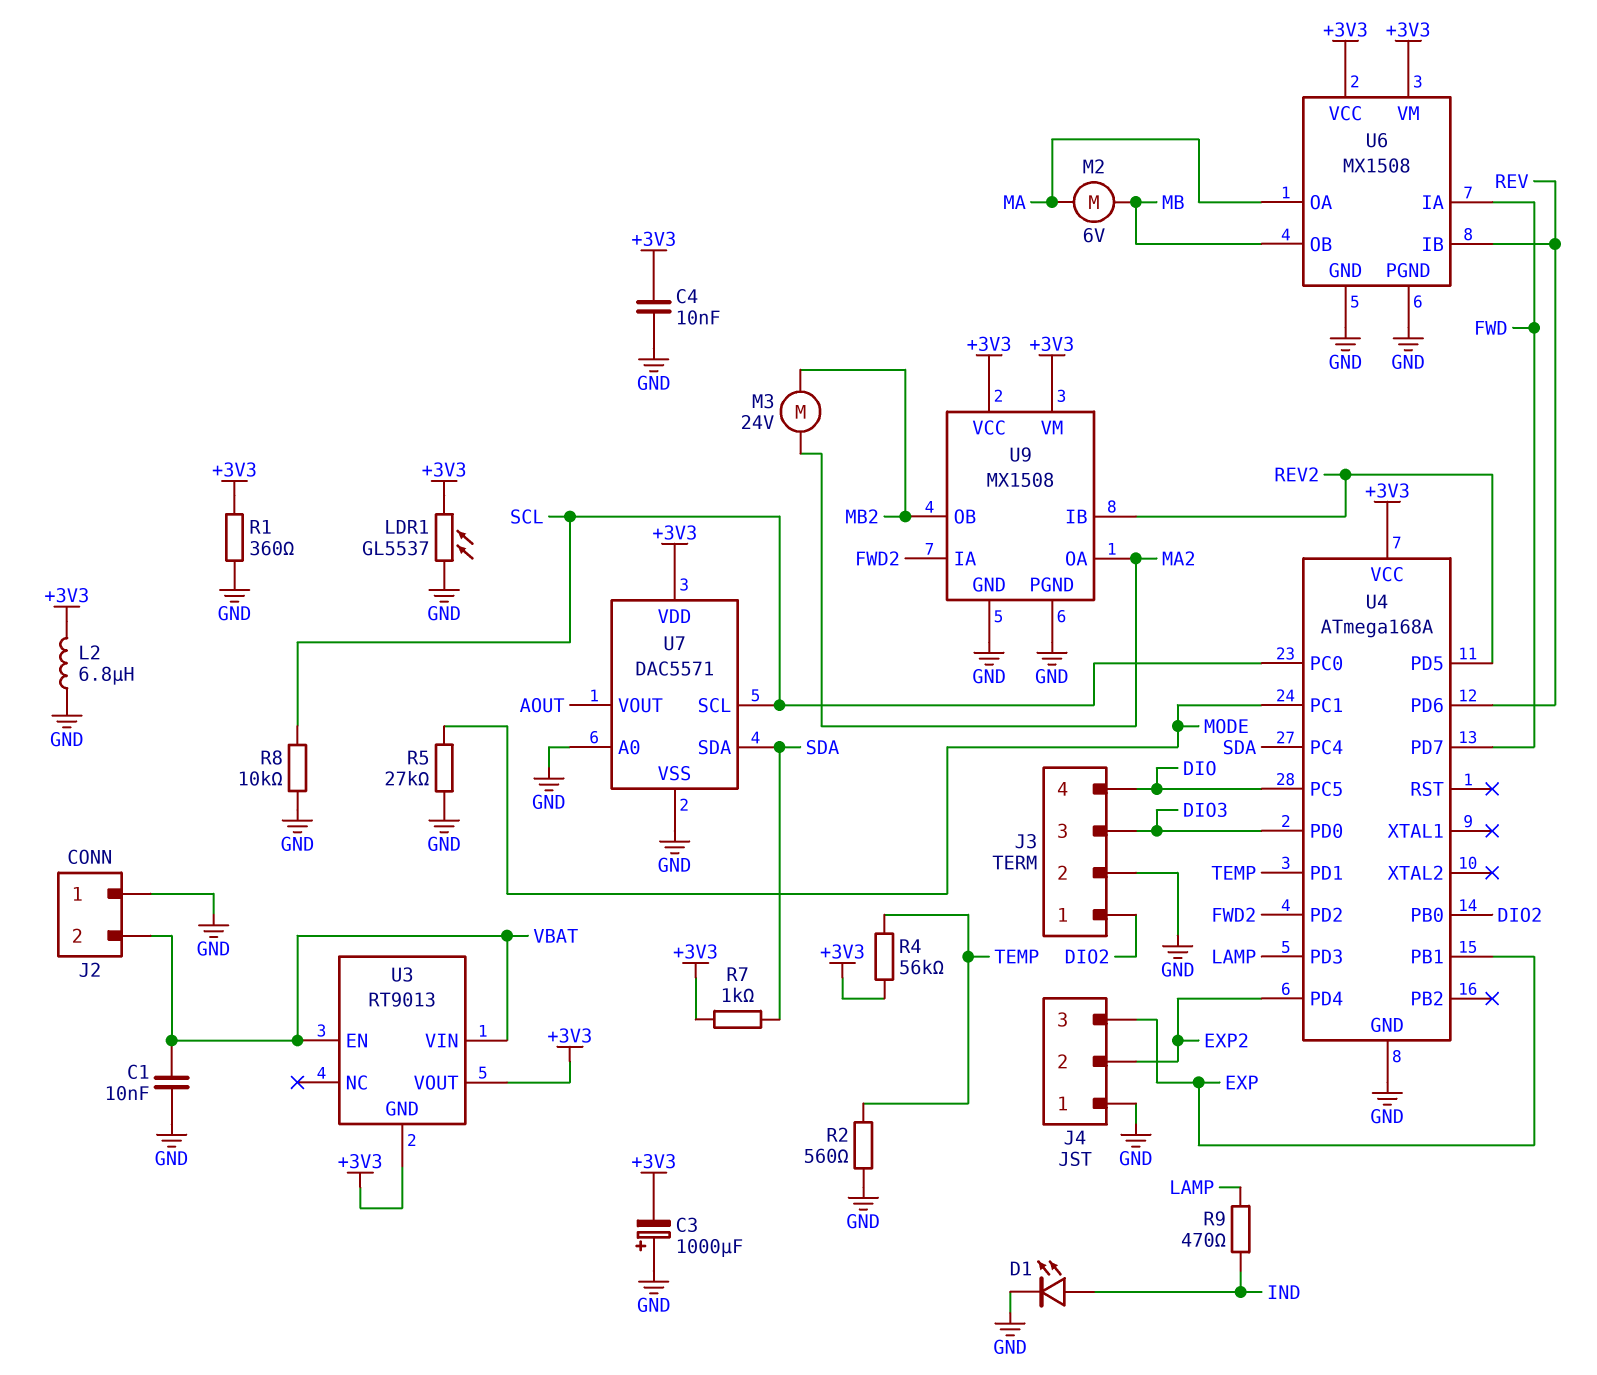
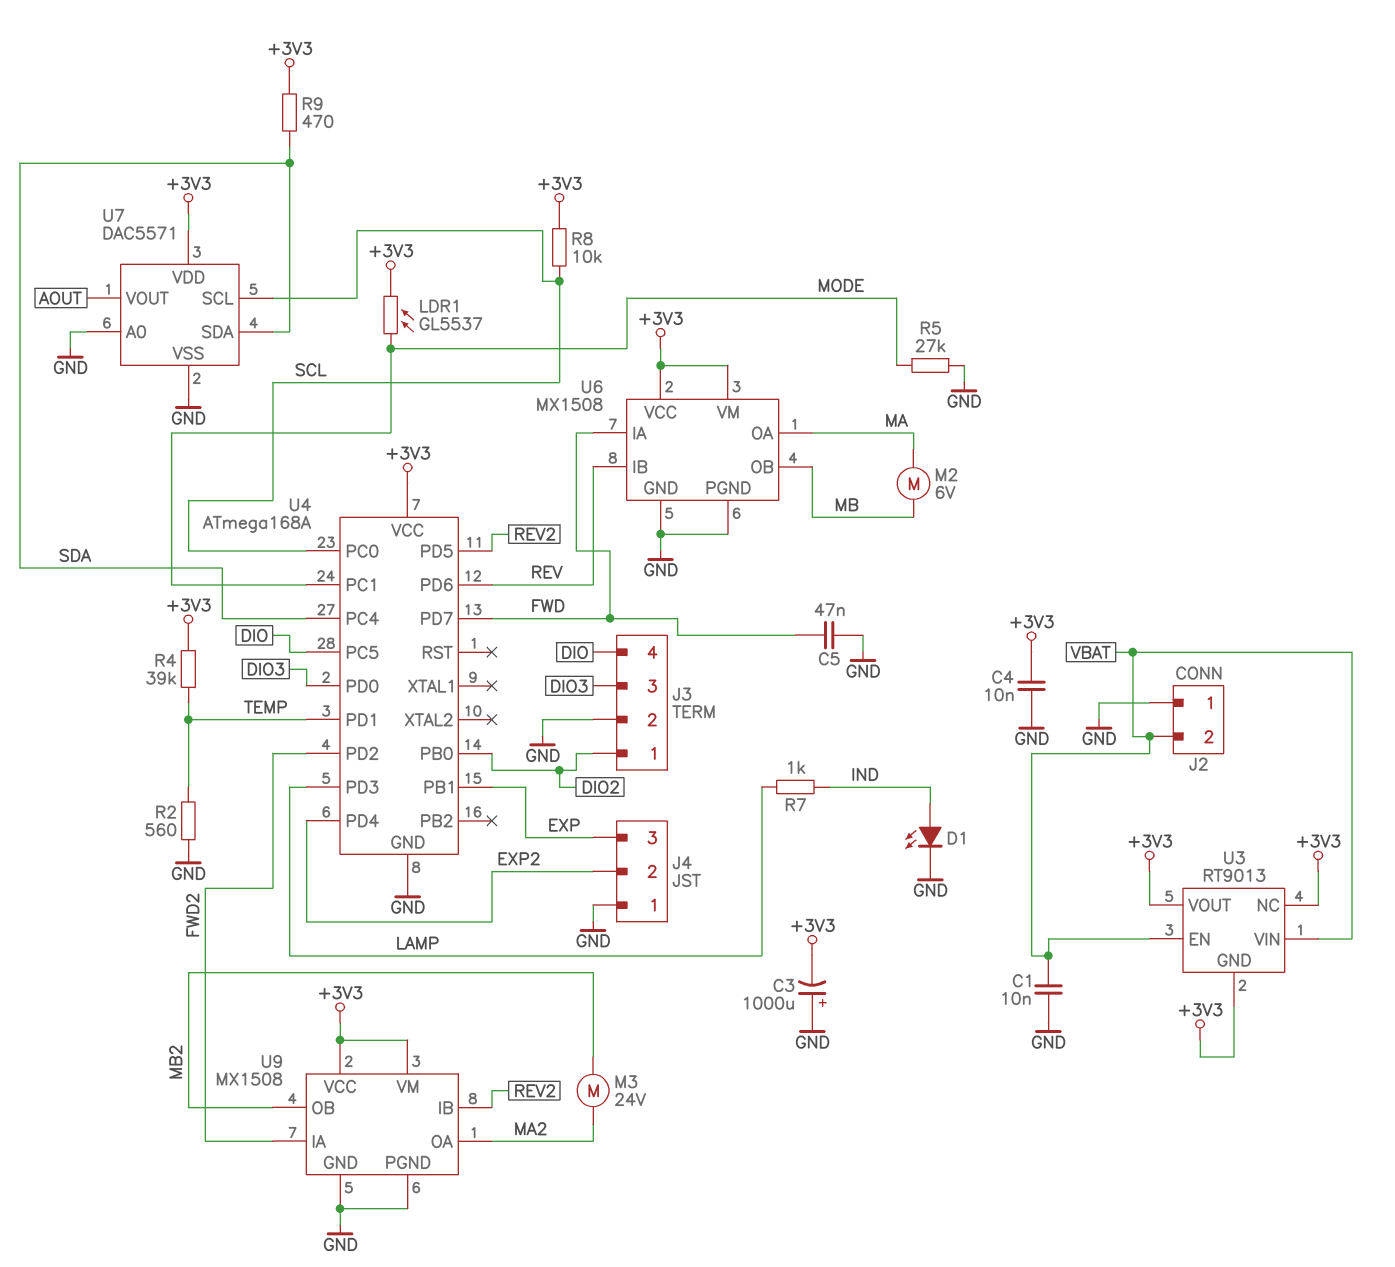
C5: none -> 47nF (FWD, GND)
L2: 6.8uH (+3V3, GND) -> none
LDR1: GL5537 (+3V3, GND) -> GL5537 (+3V3, MODE)
R1: 360 (+3V3, GND) -> none
R4: 56k (+3V3, TEMP) -> 39k (+3V3, TEMP)
R7: 1k (+3V3, SDA) -> 1k (IND, LAMP)
R8: 10k (GND, SCL) -> 10k (+3V3, SCL)
R9: 470 (IND, LAMP) -> 470 (+3V3, SDA)
U3 pin NC: none -> +3V3

